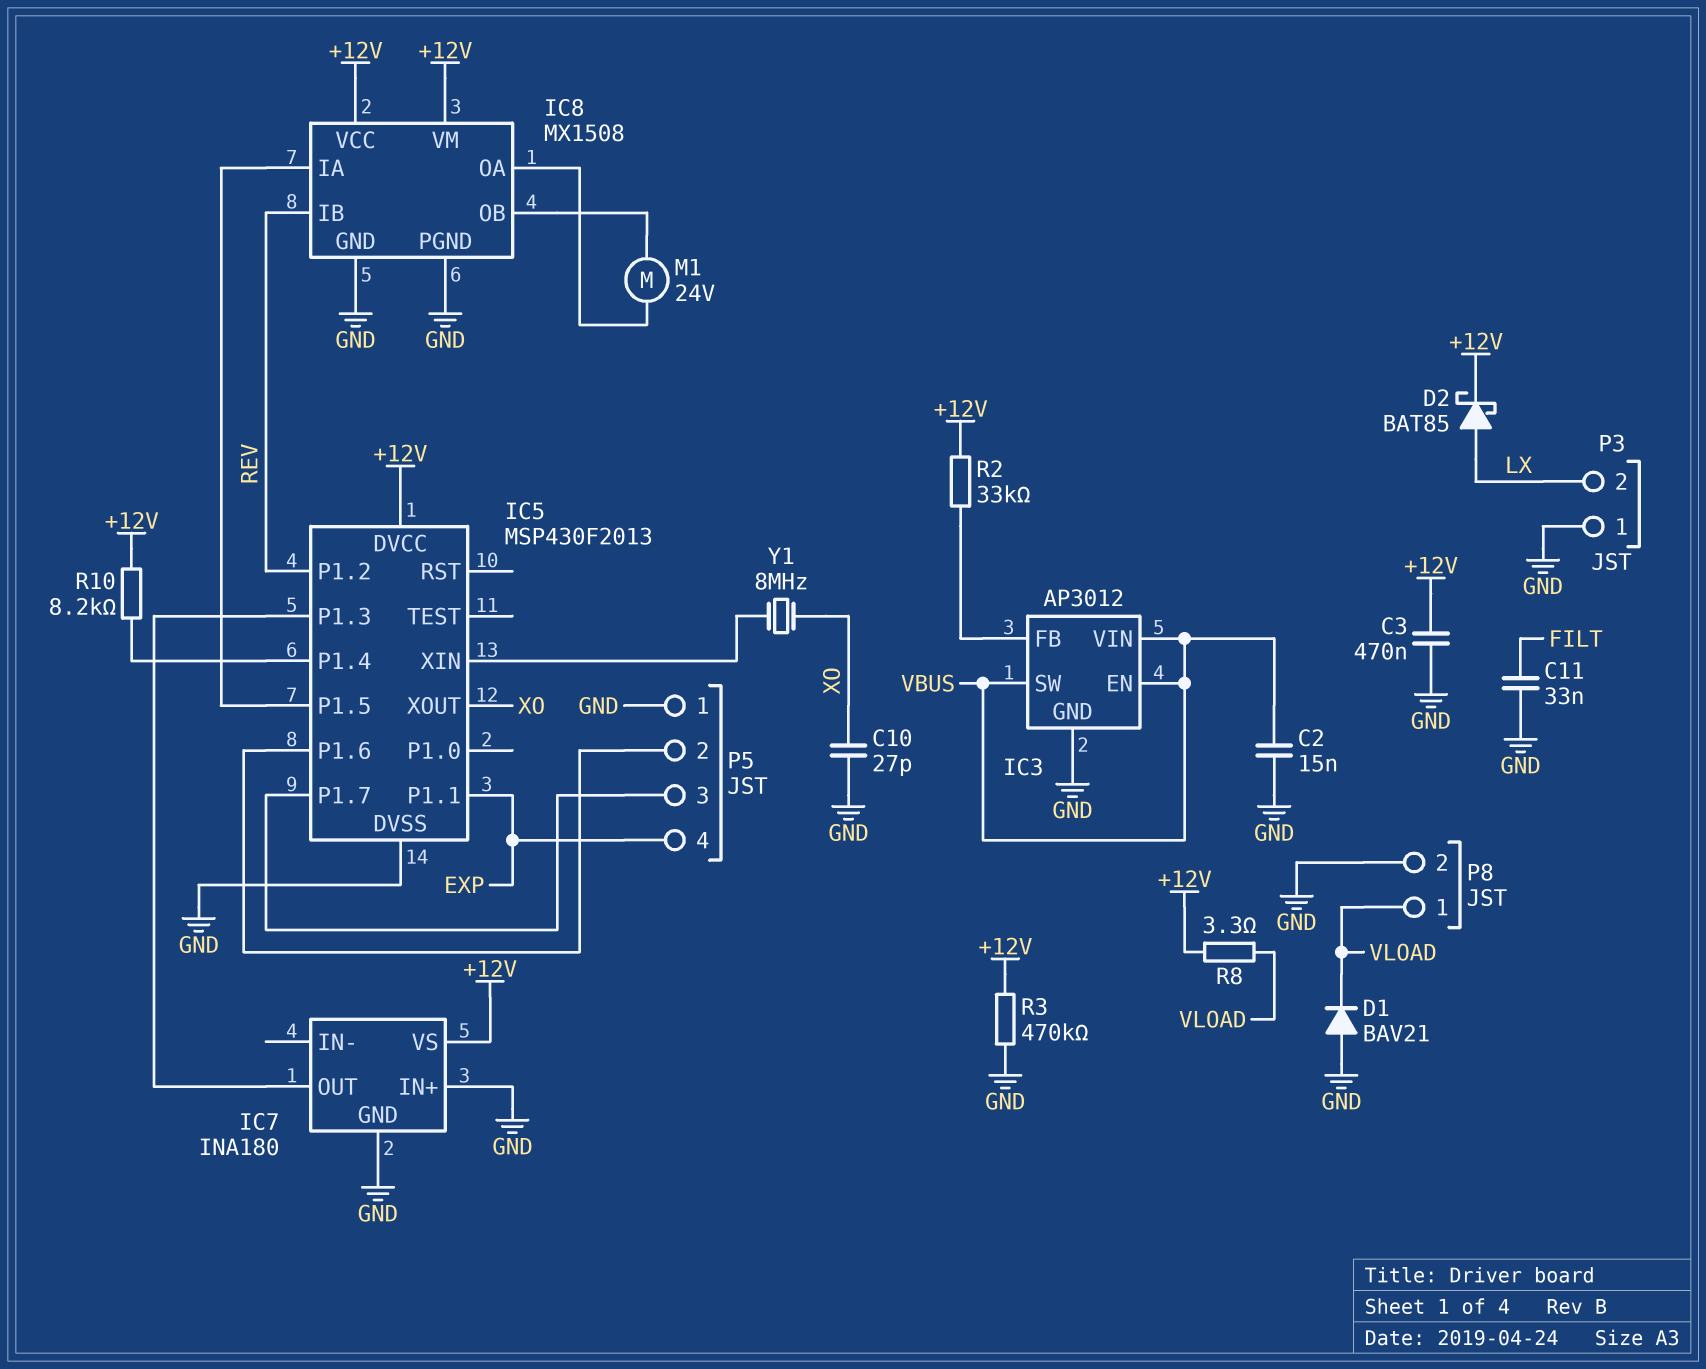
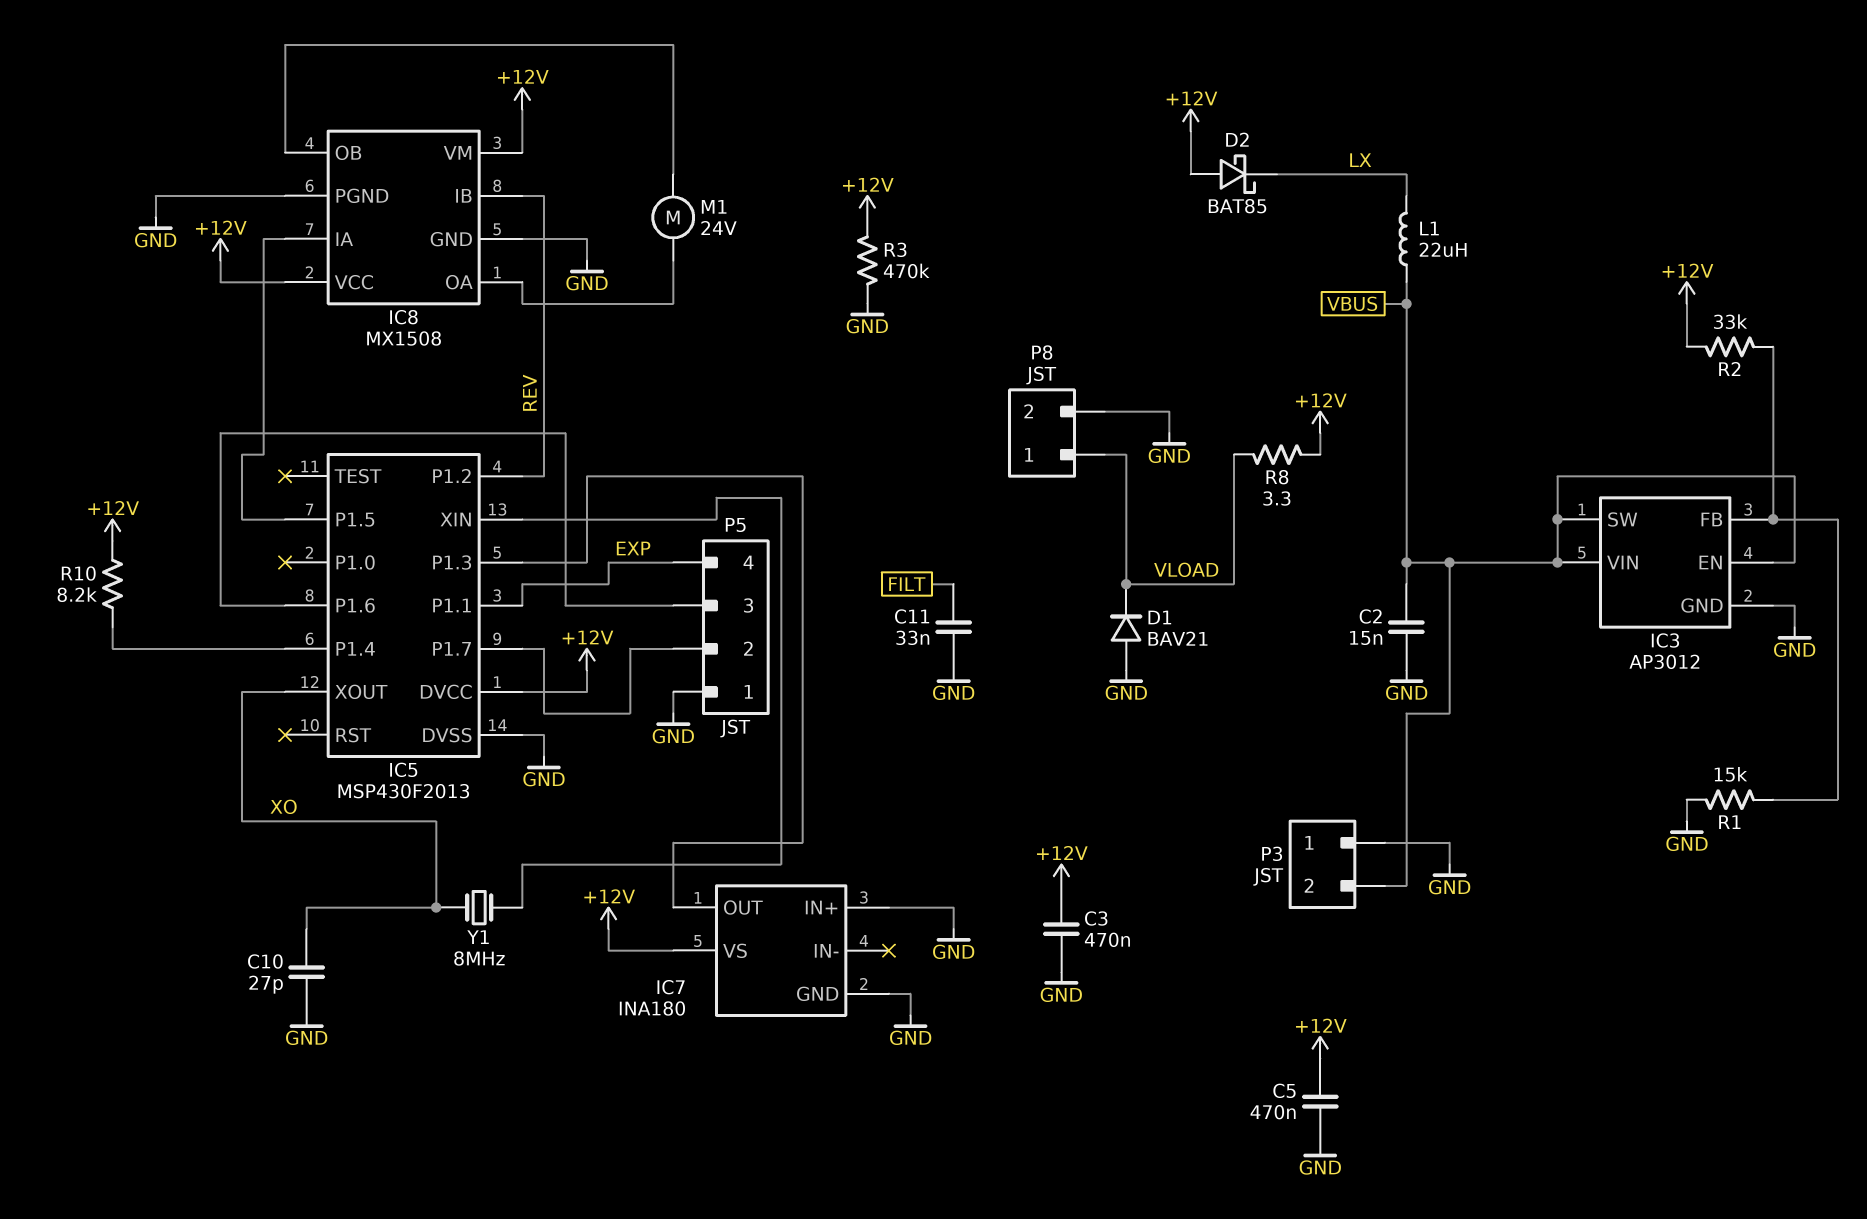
C5: none -> 470nF (+12V, GND)
D2: schottky BAT85 (A LX, K +12V) -> schottky BAT85 (A +12V, K LX)
L1: none -> 22uH (LX, VBUS)
P3 pin 2: LX -> VBUS
P5 pin 2: IC5/P1.6 -> IC5/P1.7
P5 pin 3: IC5/P1.7 -> IC5/P1.6
R1: none -> 15k (GND, IC3/FB)

